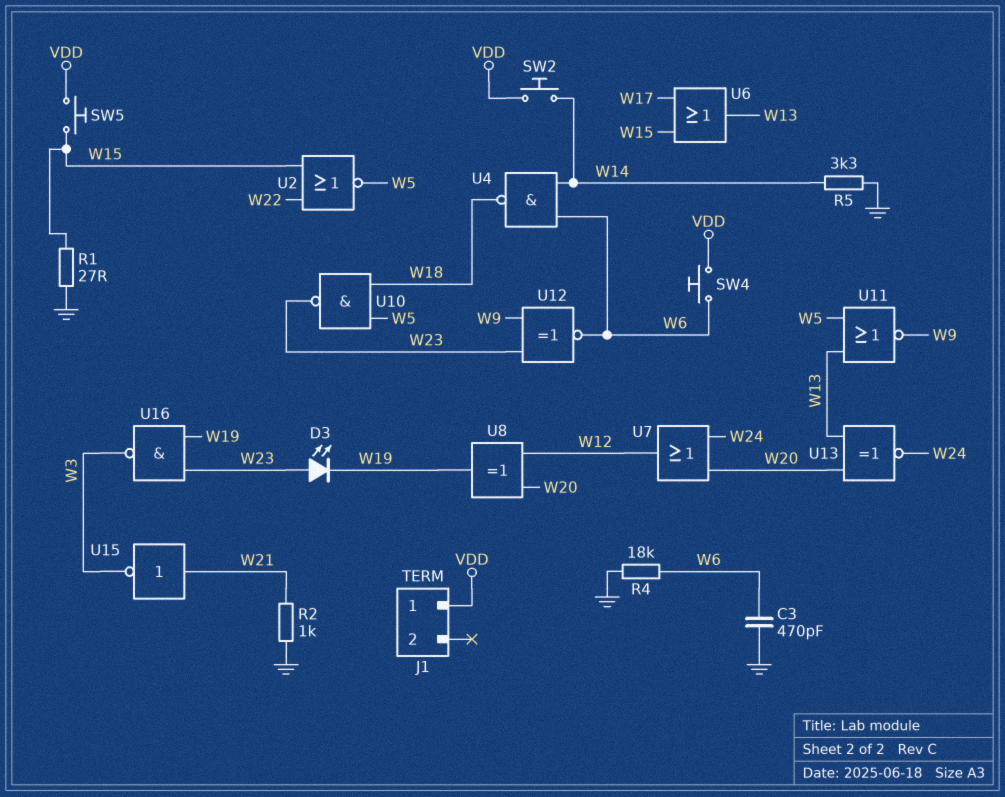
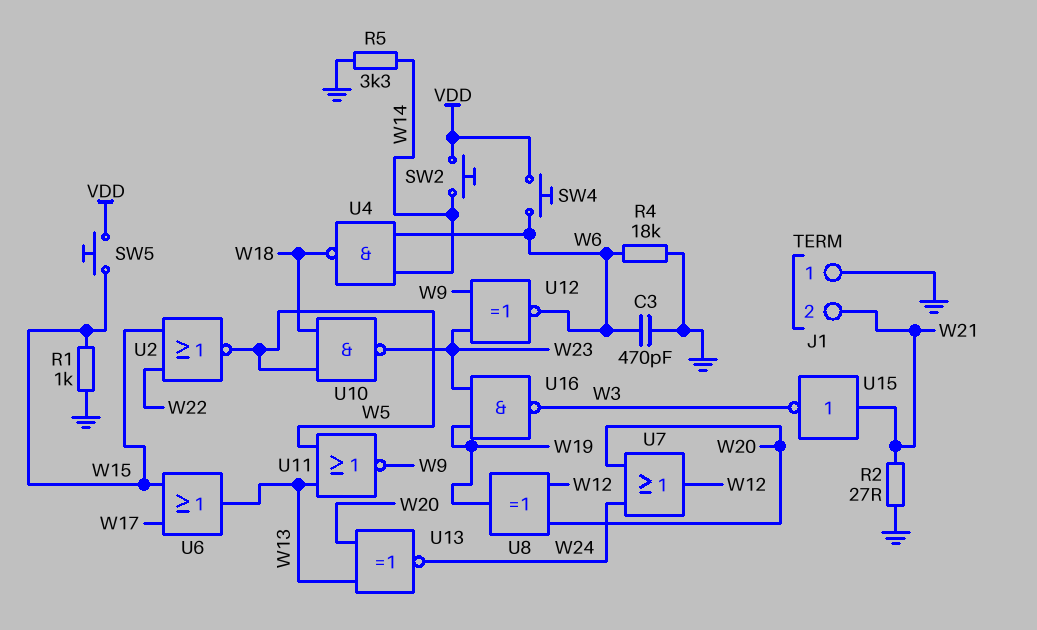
D3: LED (A W23, K W19) -> none
J1 pin 1: VDD -> GND
J1 pin 2: none -> W21
R1: 27 (GND, W15) -> 1k (GND, W15)
R2: 1k (GND, W21) -> 27 (GND, W21)

